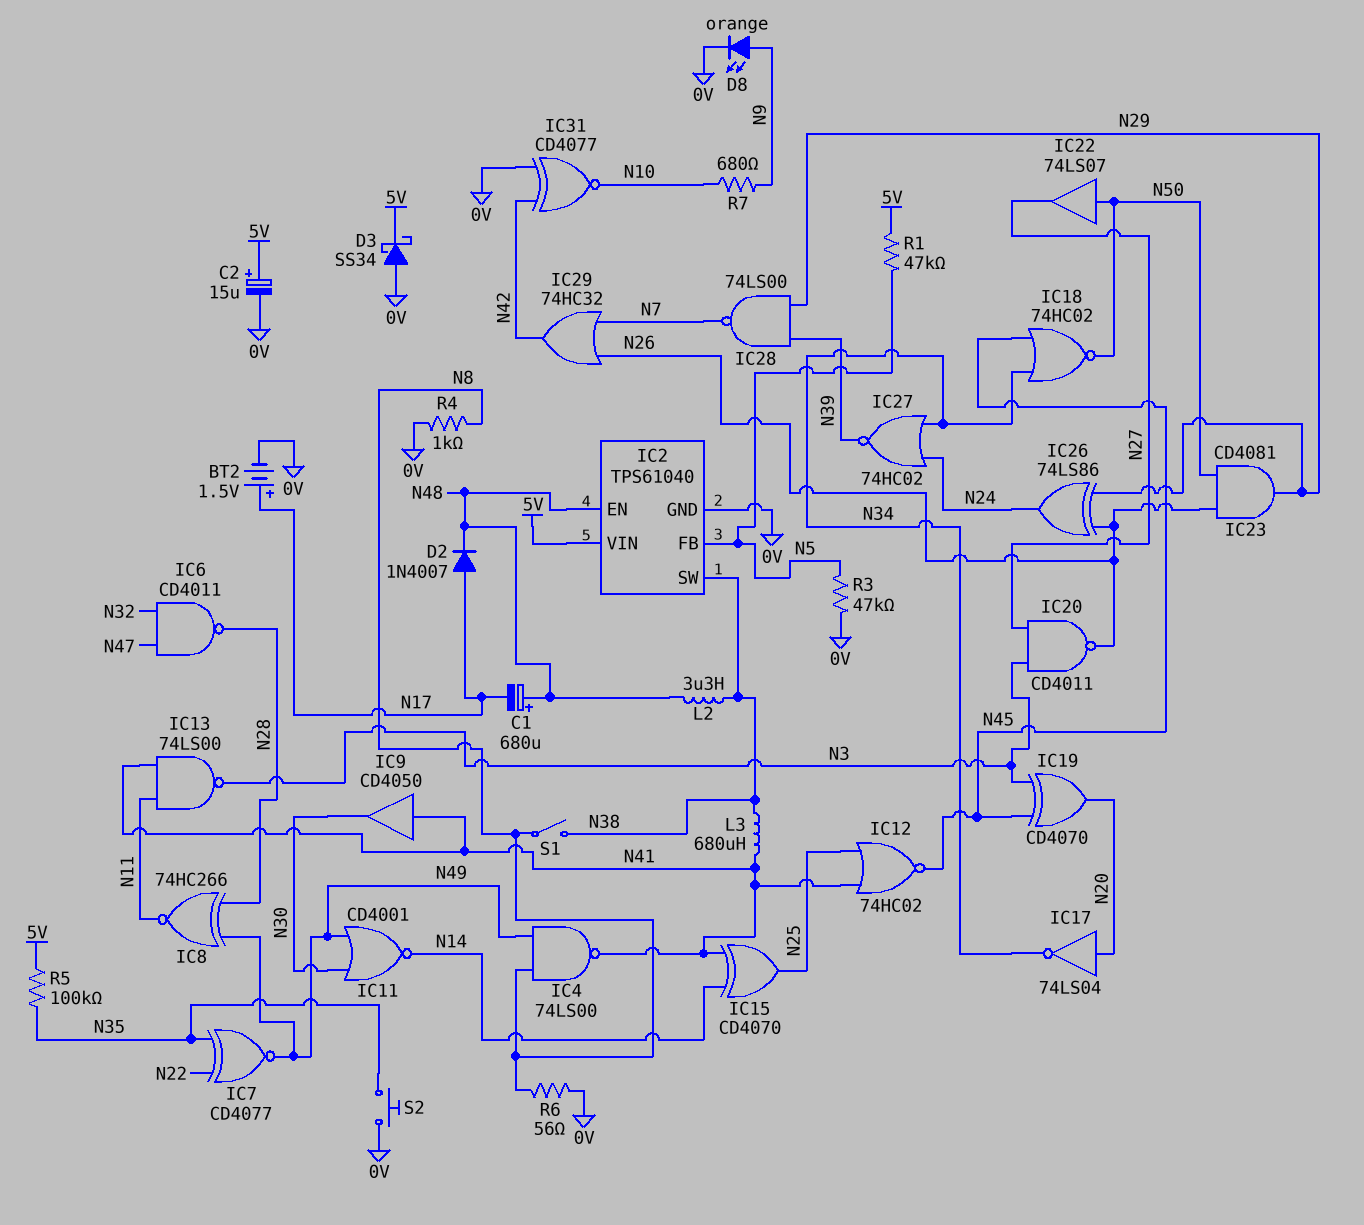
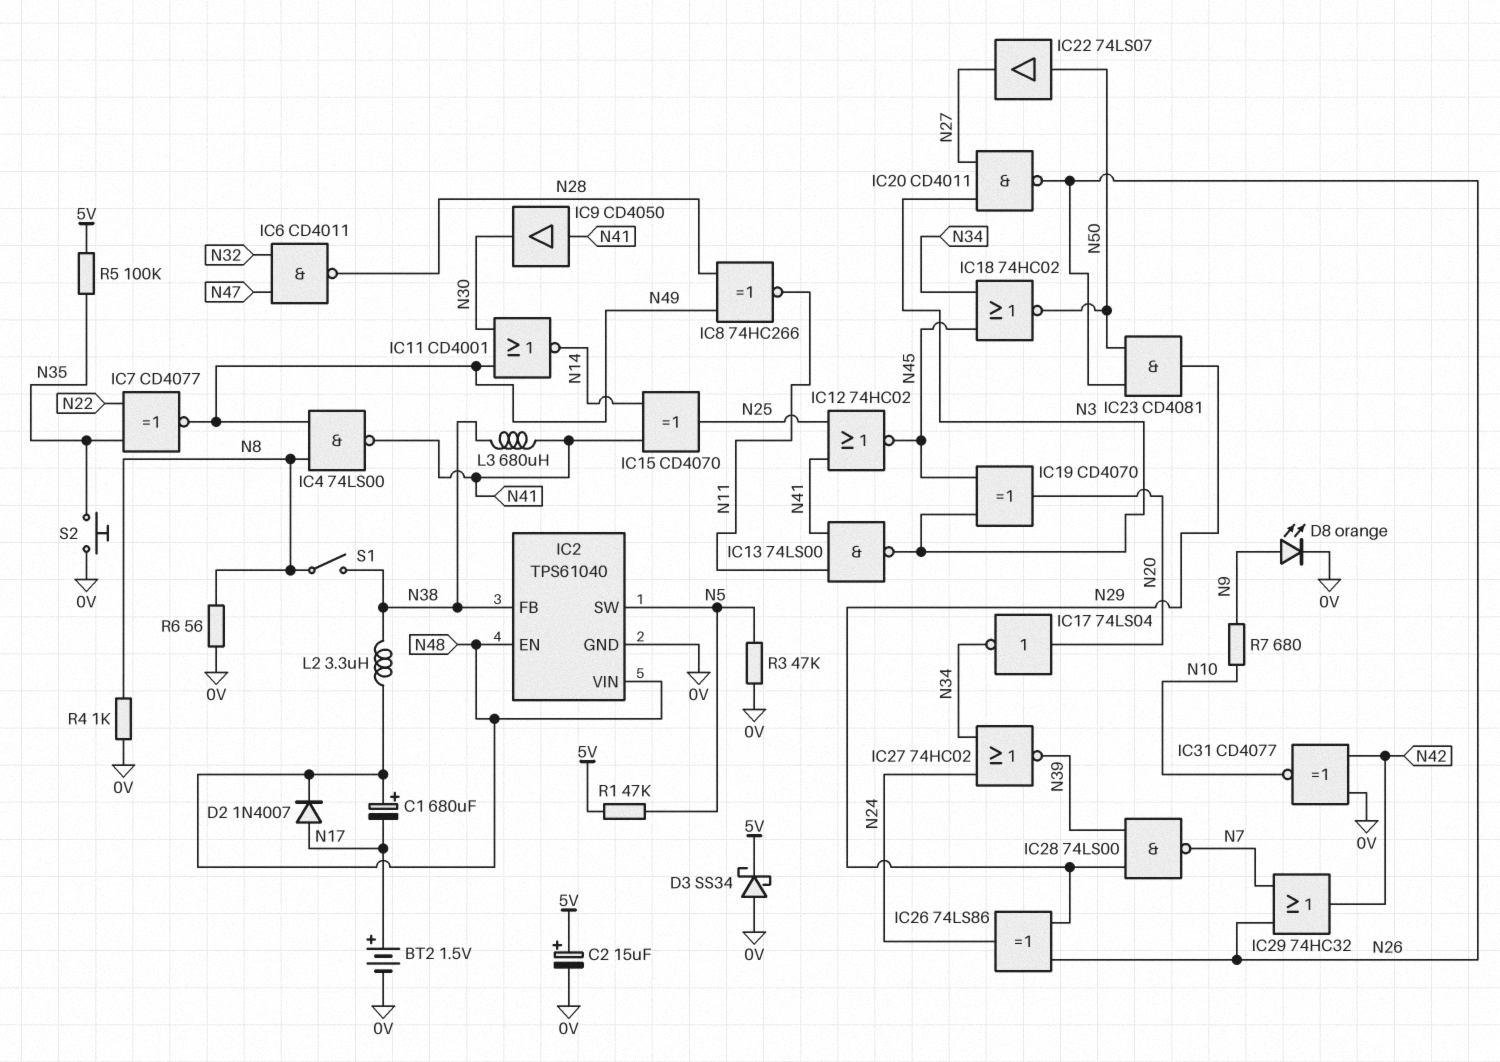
IC2 pin FB: N5 -> N38
IC2 pin SW: N38 -> N5
IC2 pin VIN: 5V -> N48

